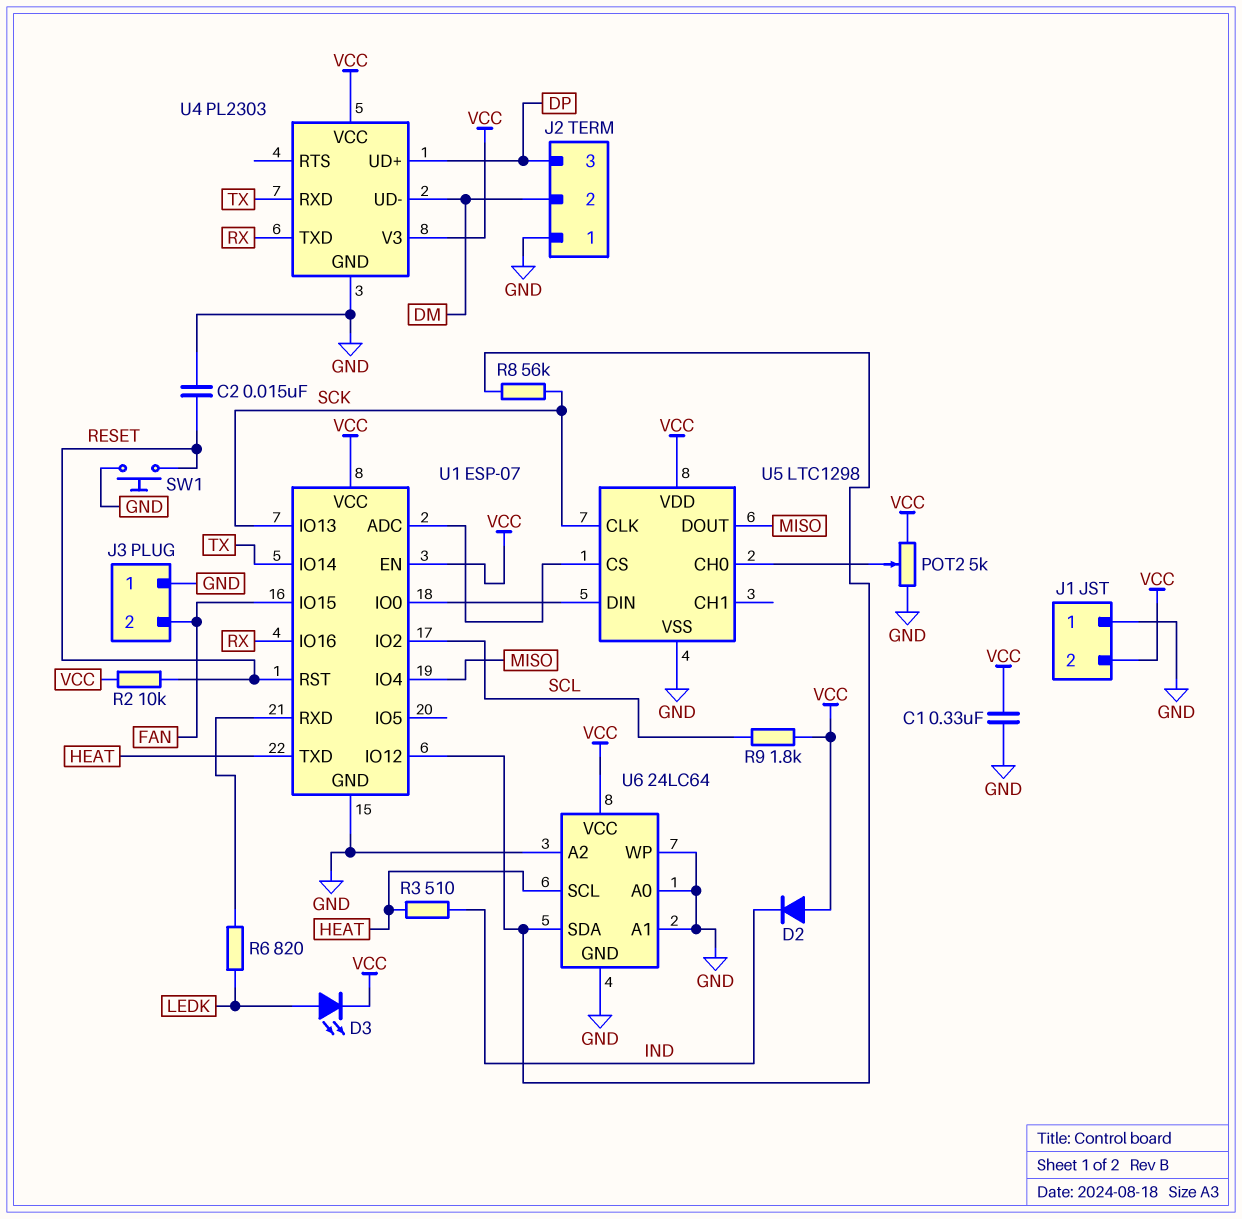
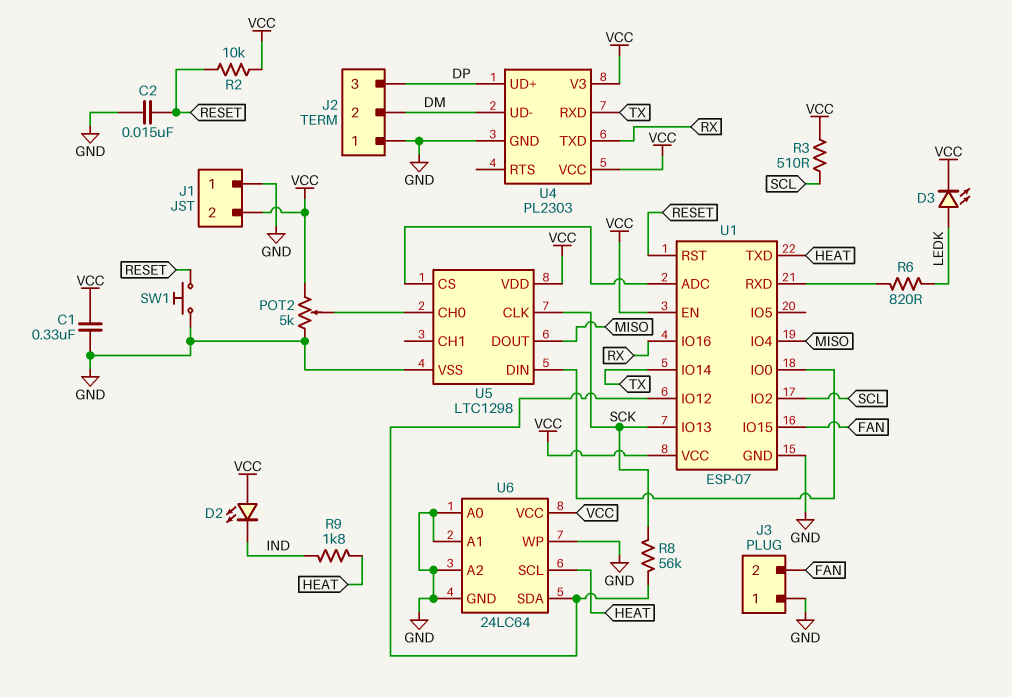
D2: diode (A VCC, K IND) -> LED (A VCC, K IND)
R3: 510 (HEAT, IND) -> 510 (SCL, VCC)
R9: 1.8k (SCL, VCC) -> 1.8k (HEAT, IND)

